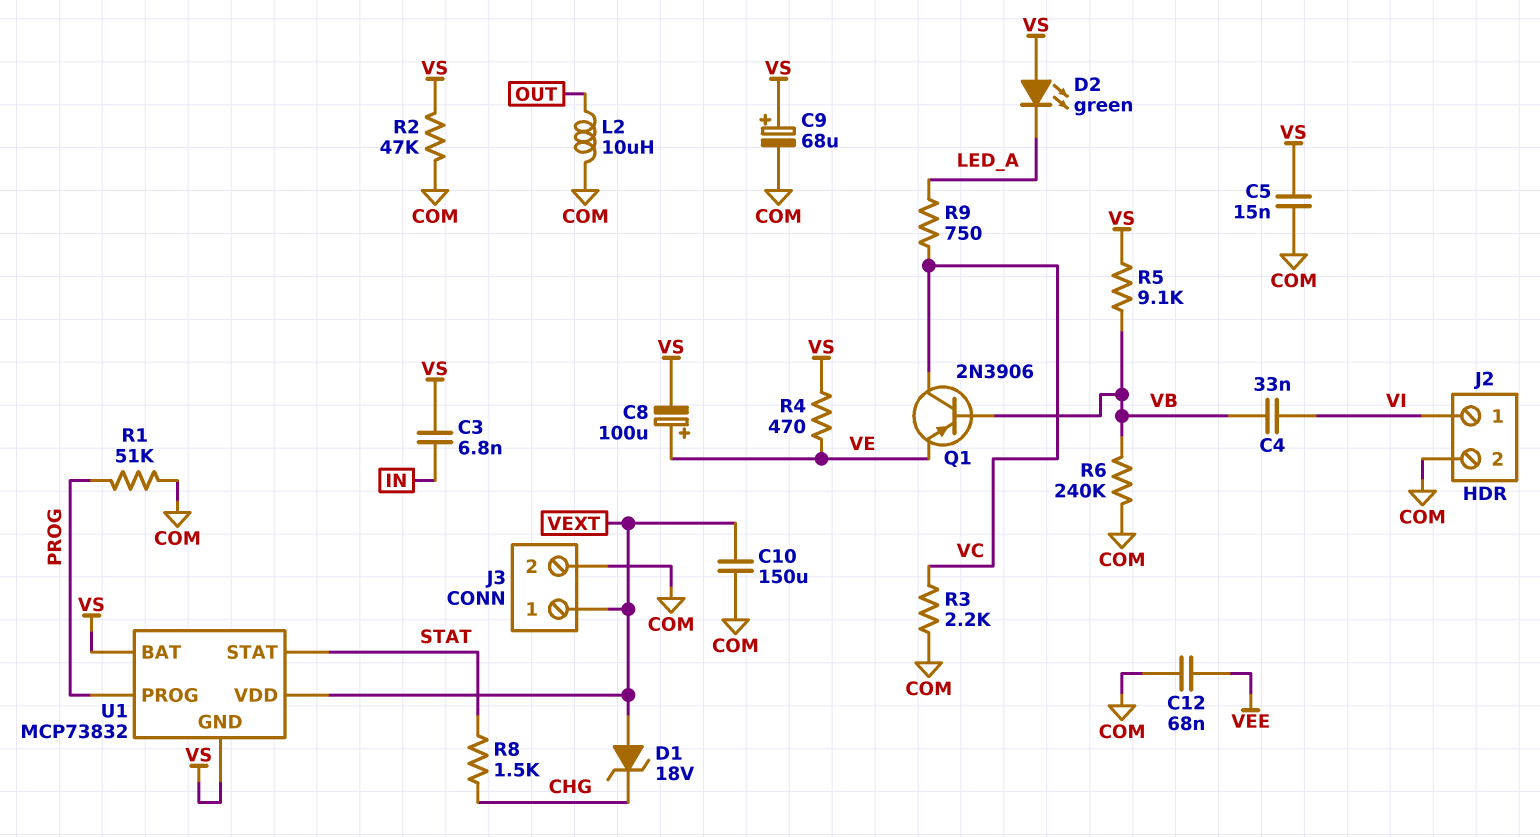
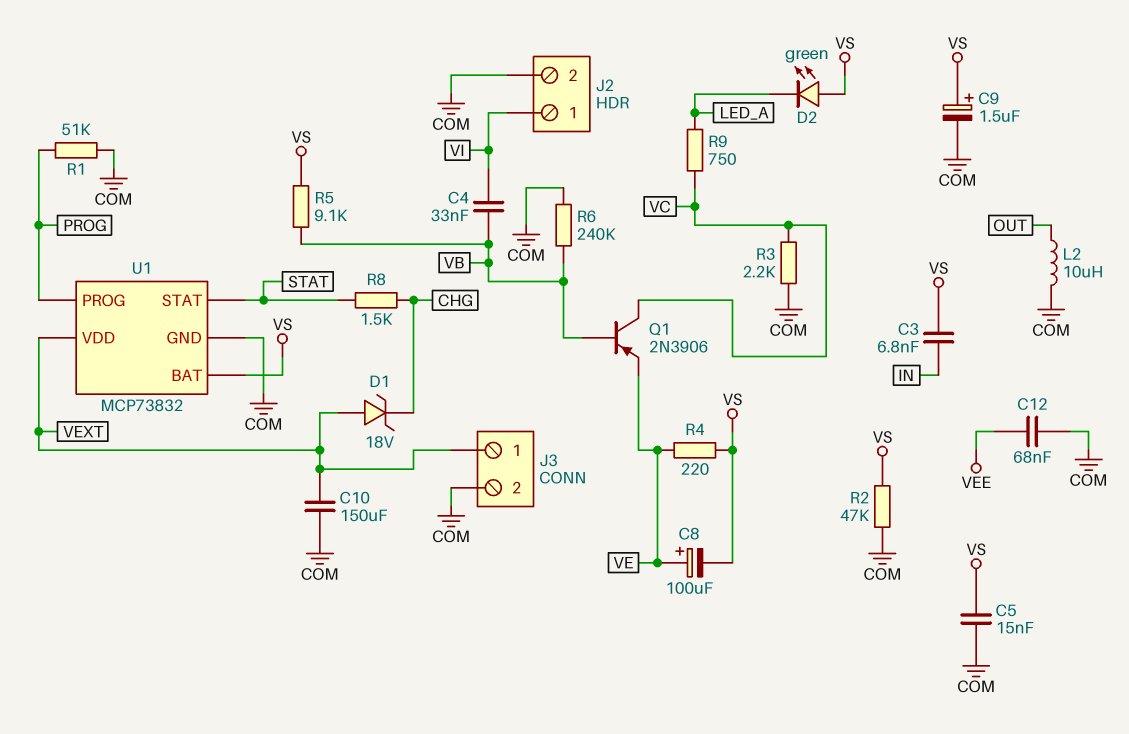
C9: 68uF (plus VS, minus COM) -> 1.5uF (plus VS, minus COM)
R4: 470 (VE, VS) -> 220 (VE, VS)
U1 pin GND: VS -> COM

